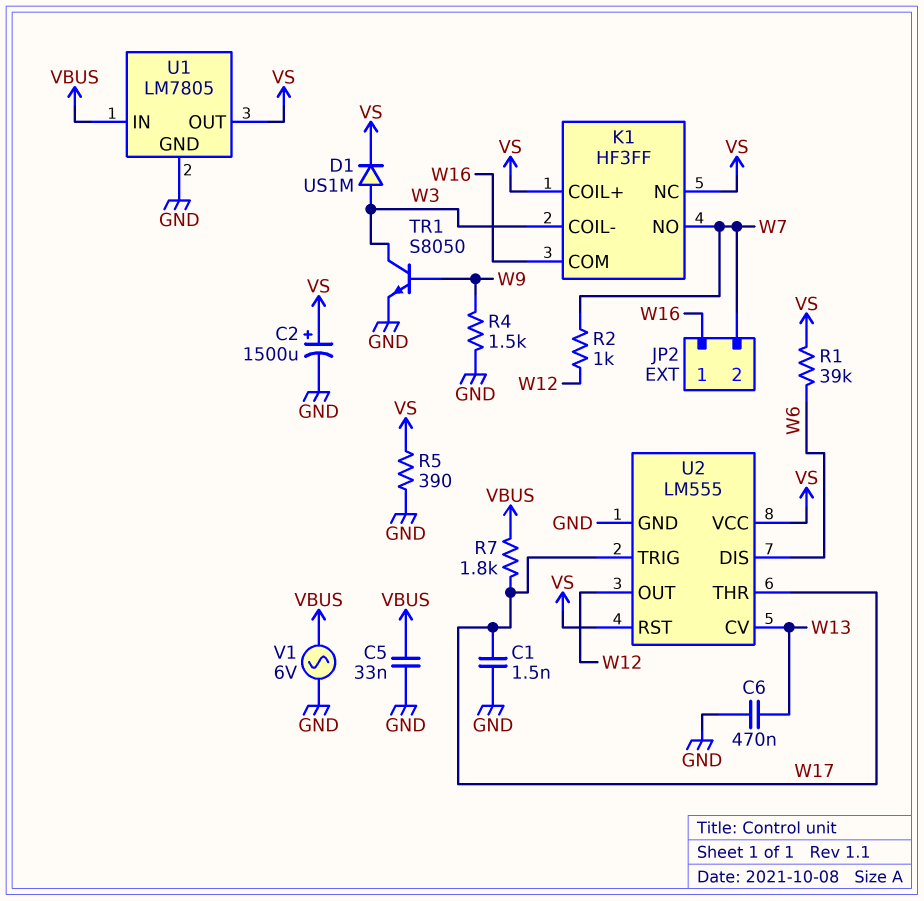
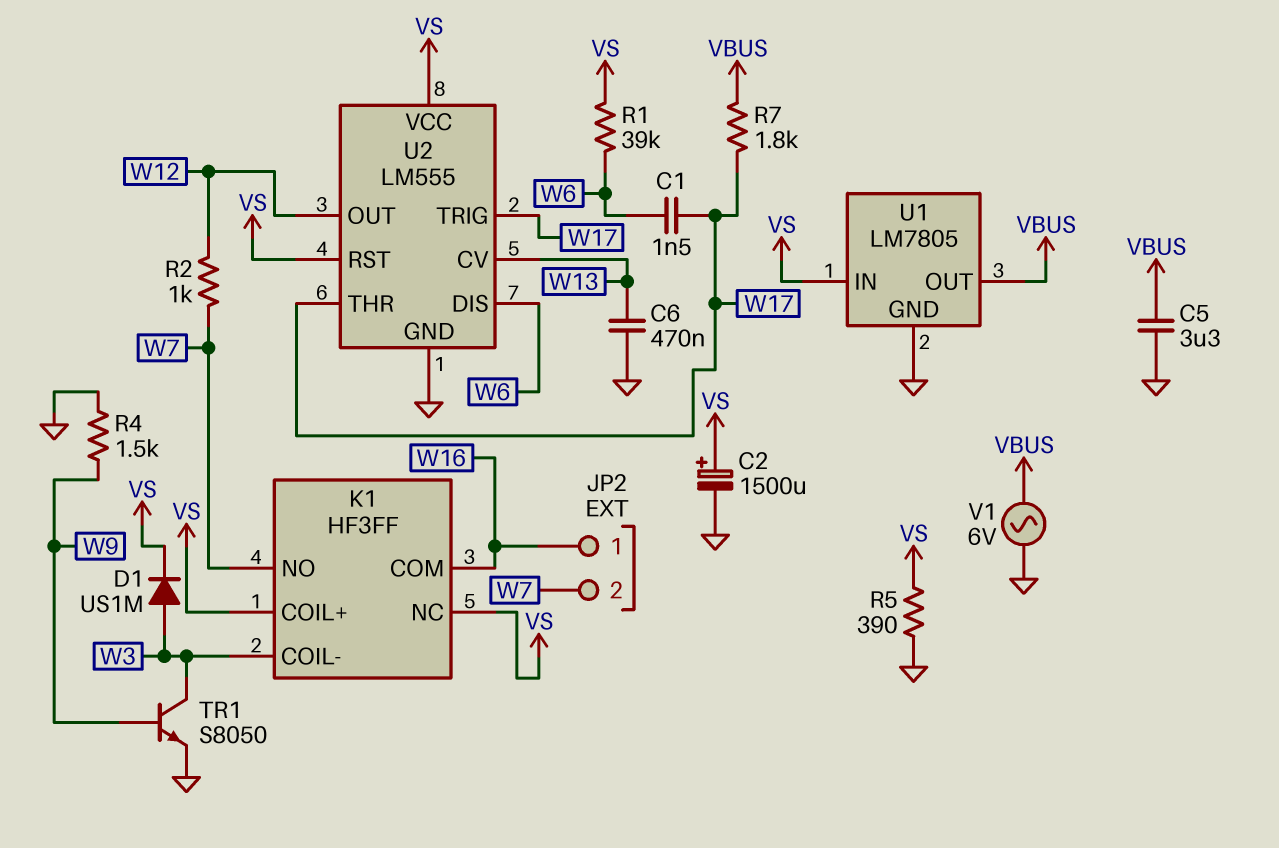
C1: 1.5nF (GND, W17) -> 1.5nF (W6, W17)
C5: 33nF (GND, VBUS) -> 3.3uF (GND, VBUS)
U1 pin IN: VBUS -> VS
U1 pin OUT: VS -> VBUS

